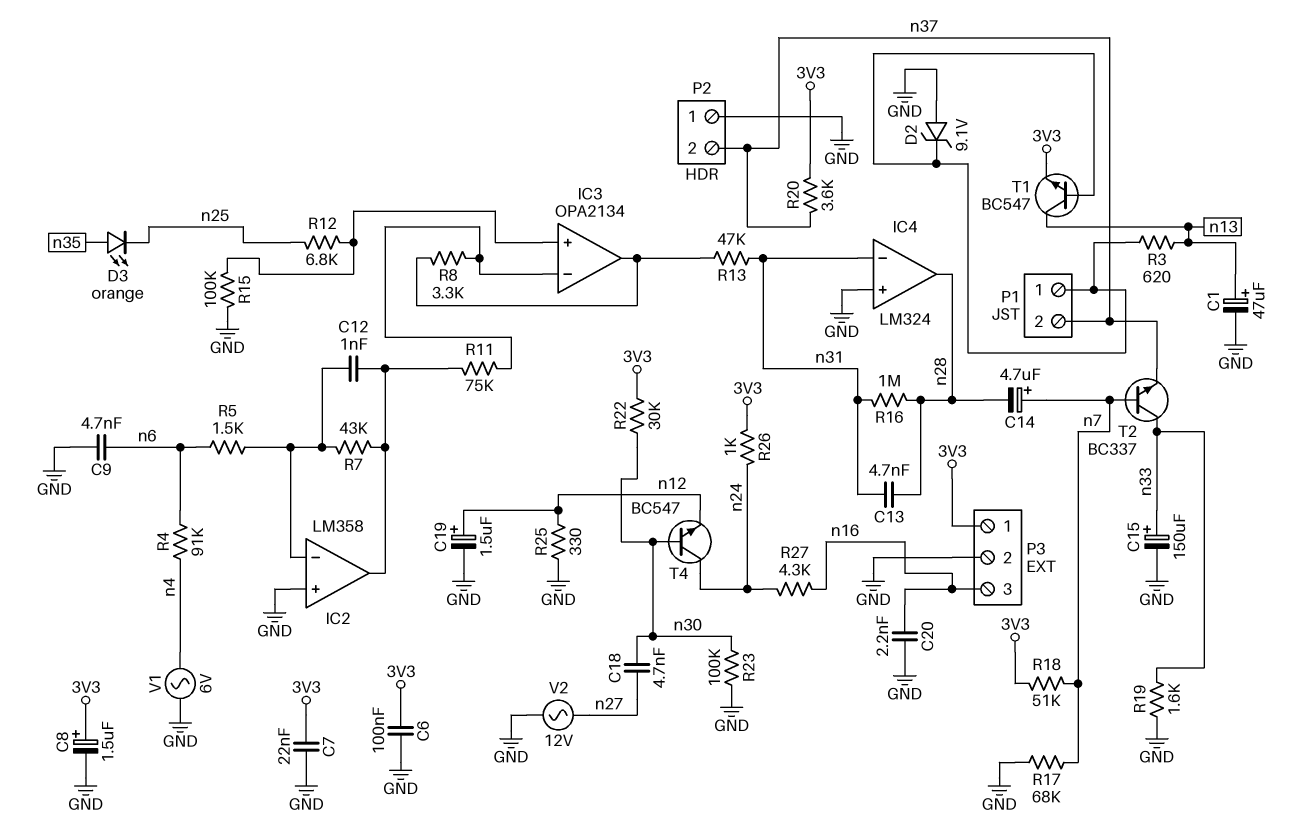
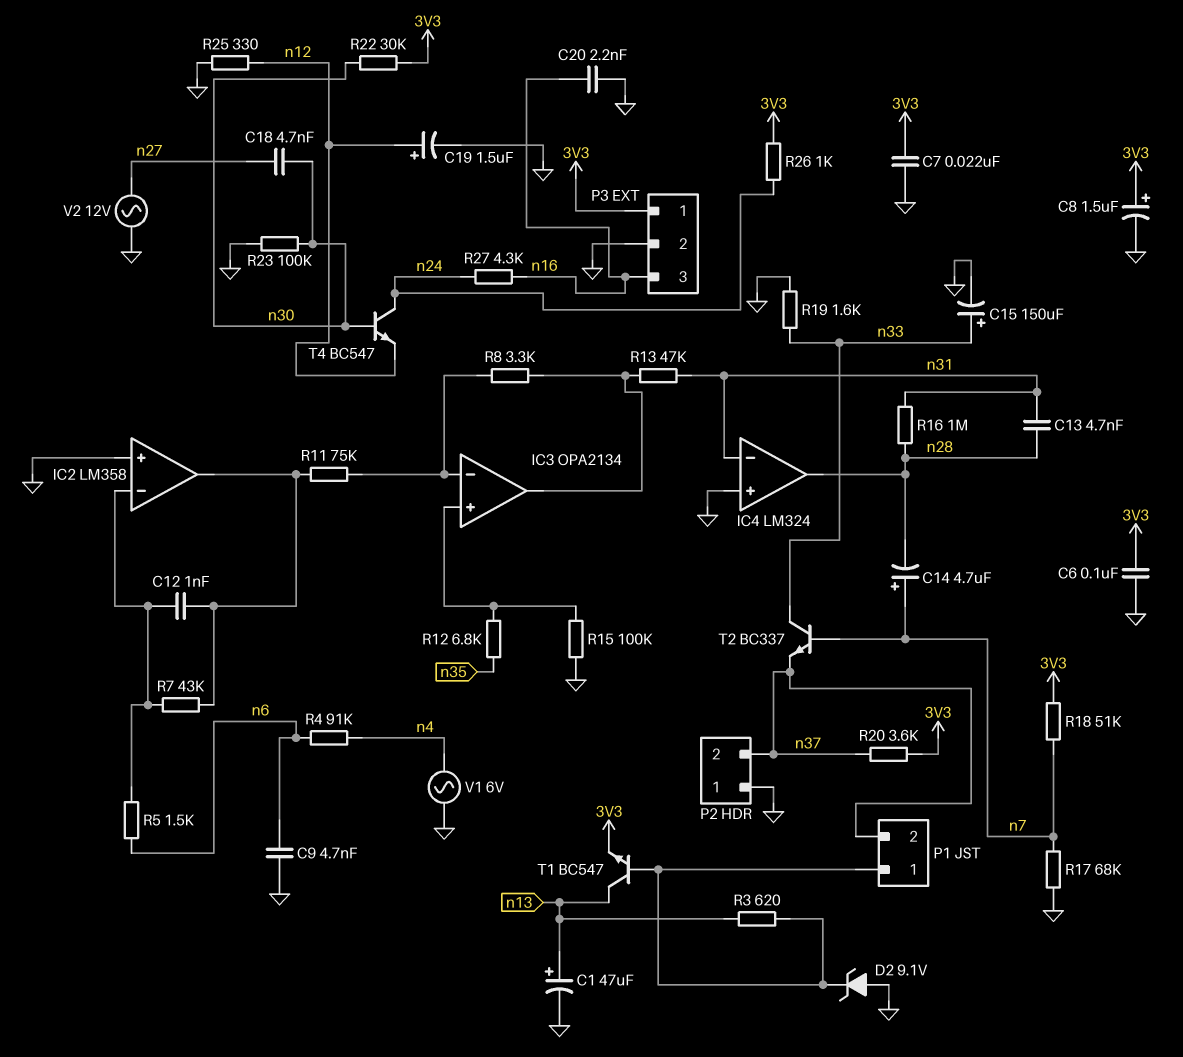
D3: LED orange (A n35, K n25) -> none
R12: 6.8k (IC3/in+, n25) -> 6.8k (IC3/in+, n35)

